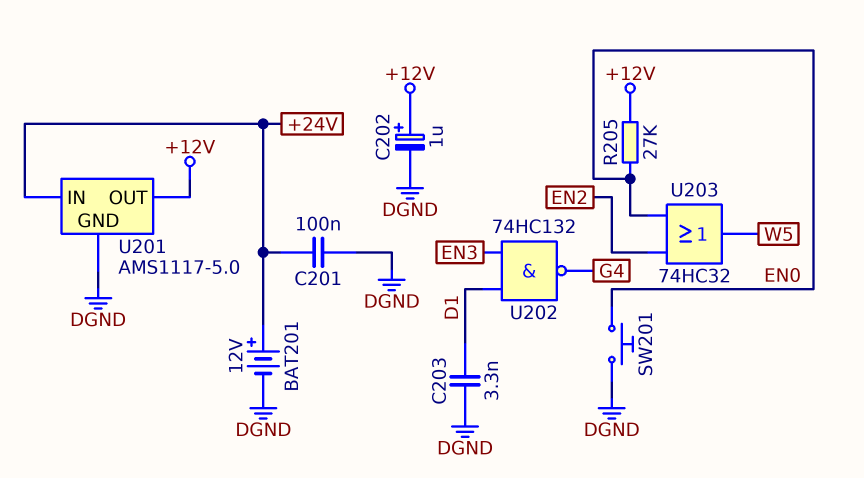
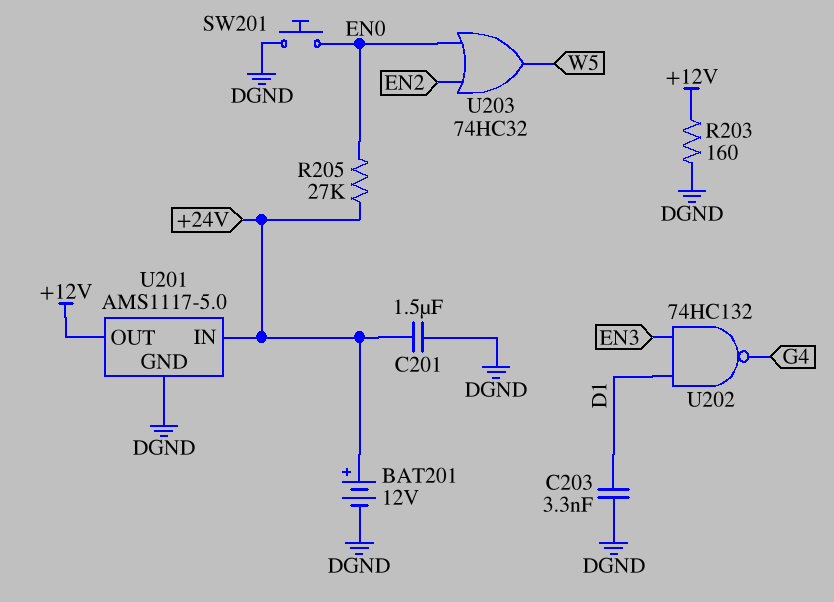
C201: 100nF (+24V, DGND) -> 1.5uF (+24V, DGND)
C202: 1uF (plus +12V, minus DGND) -> none
R203: none -> 160 (+12V, DGND)
R205: 27k (+12V, EN0) -> 27k (+24V, EN0)

